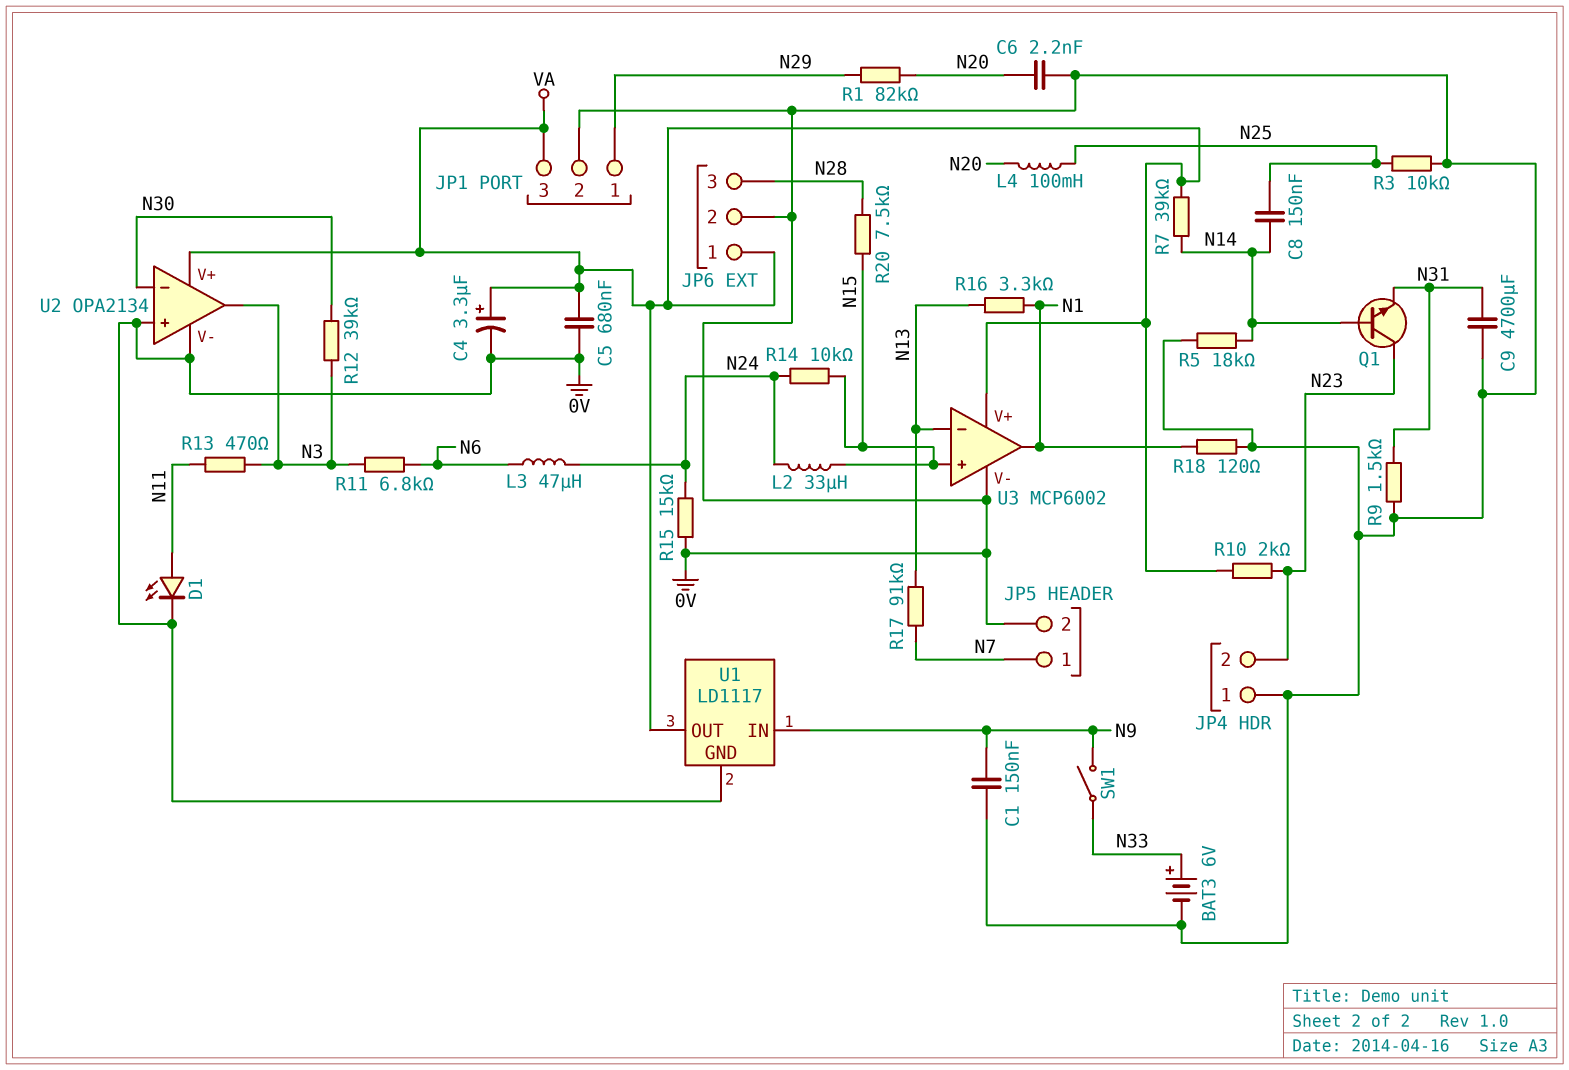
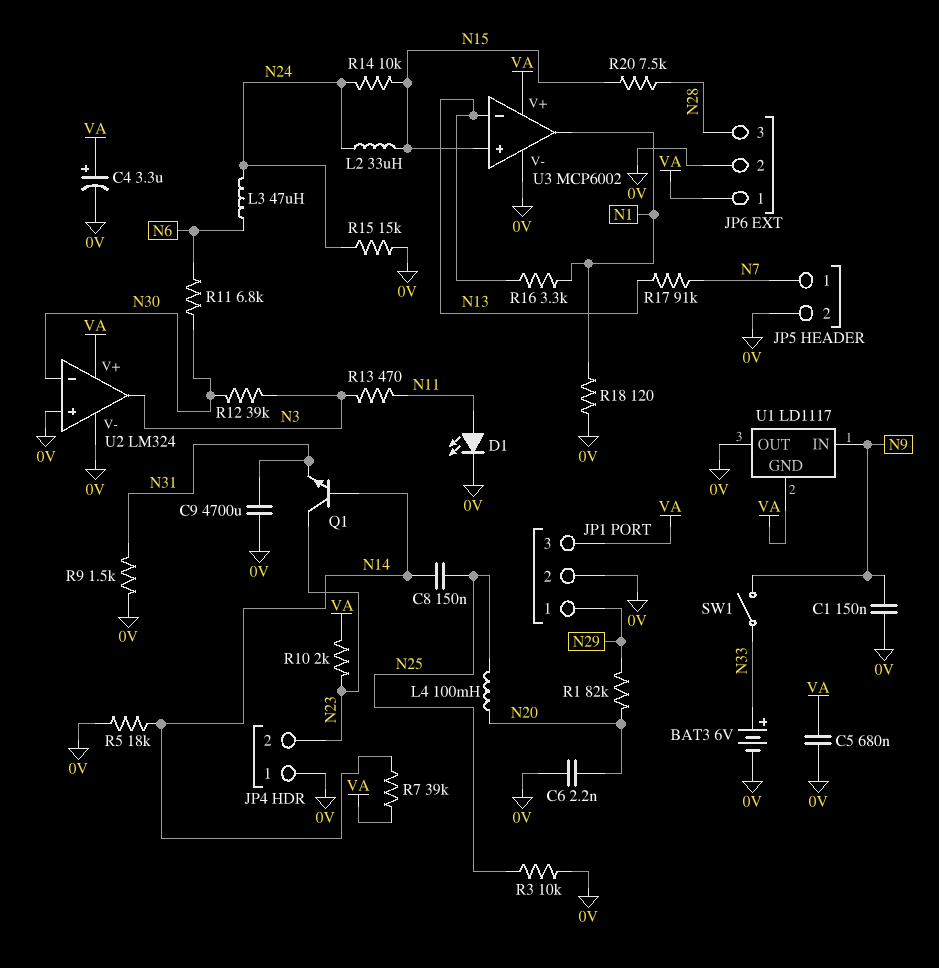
R11: 6.8k (N3, N6) -> 6.8k (N6, N30)
U1 pin GND: 0V -> VA
U1 pin OUT: VA -> 0V
U2: OPA2134 -> LM324

